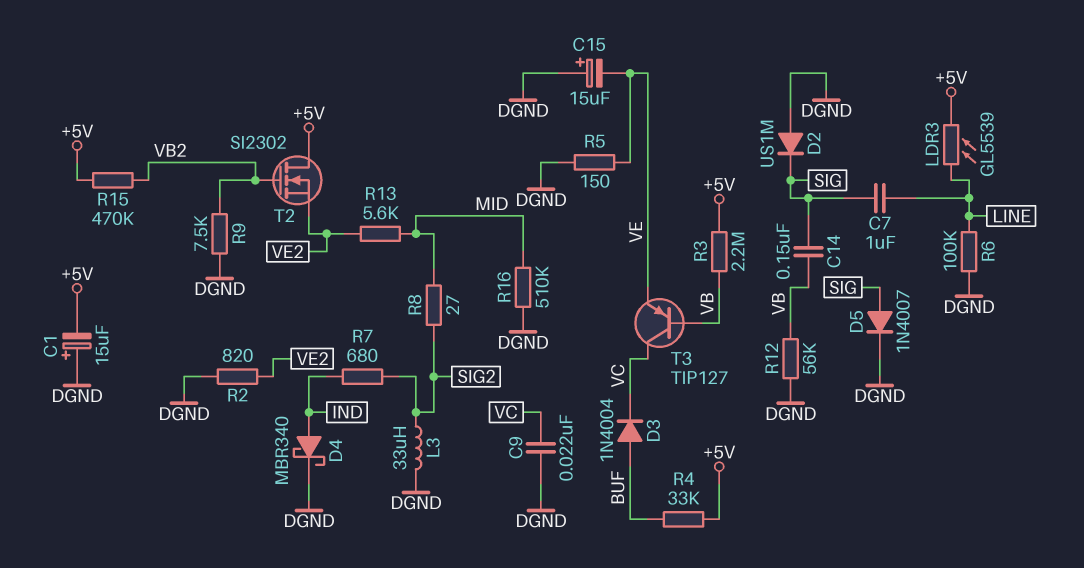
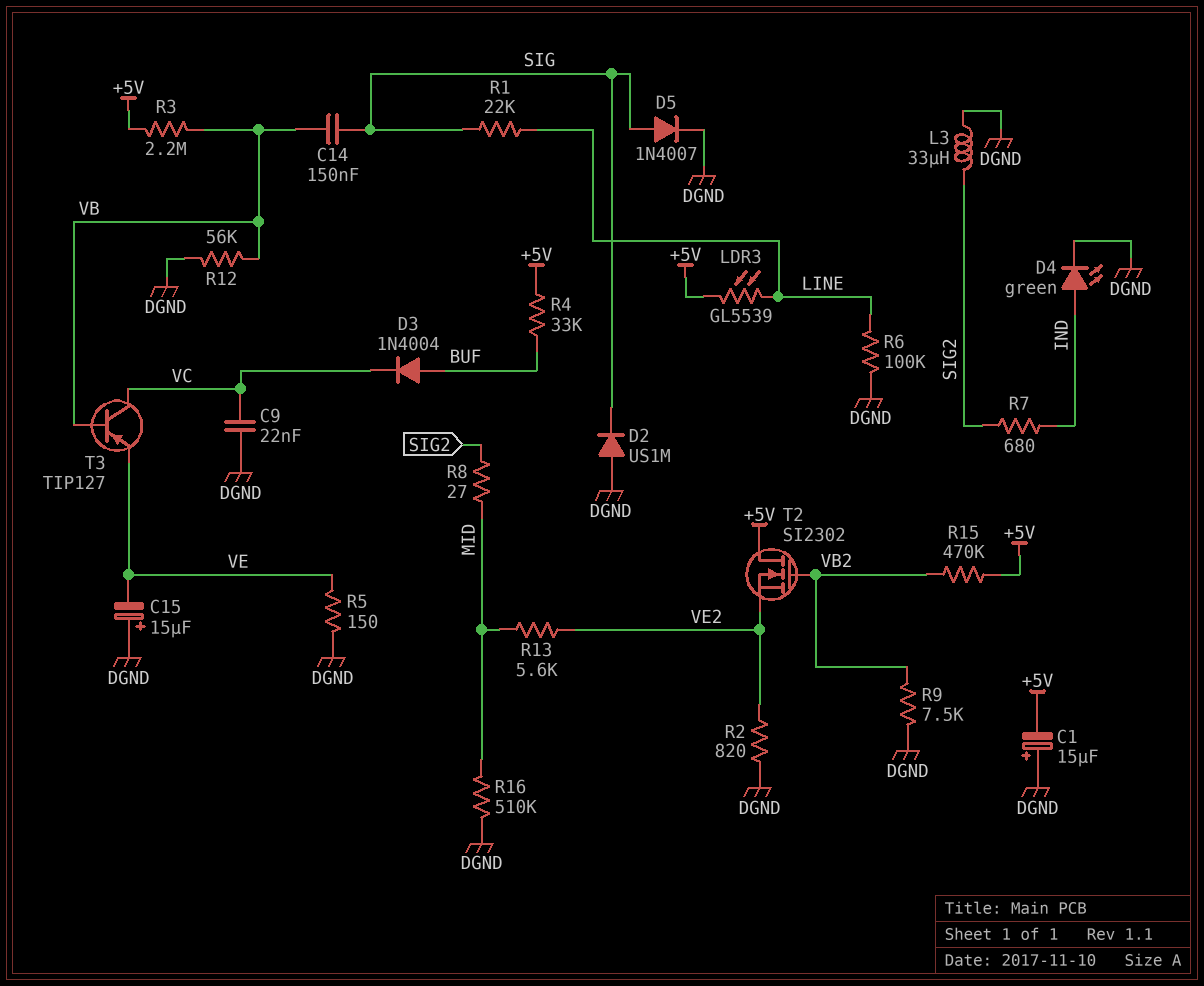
C7: 1uF (LINE, SIG) -> none
D4: schottky MBR340 (A IND, K DGND) -> LED green (A IND, K DGND)
R1: none -> 22k (LINE, SIG)

